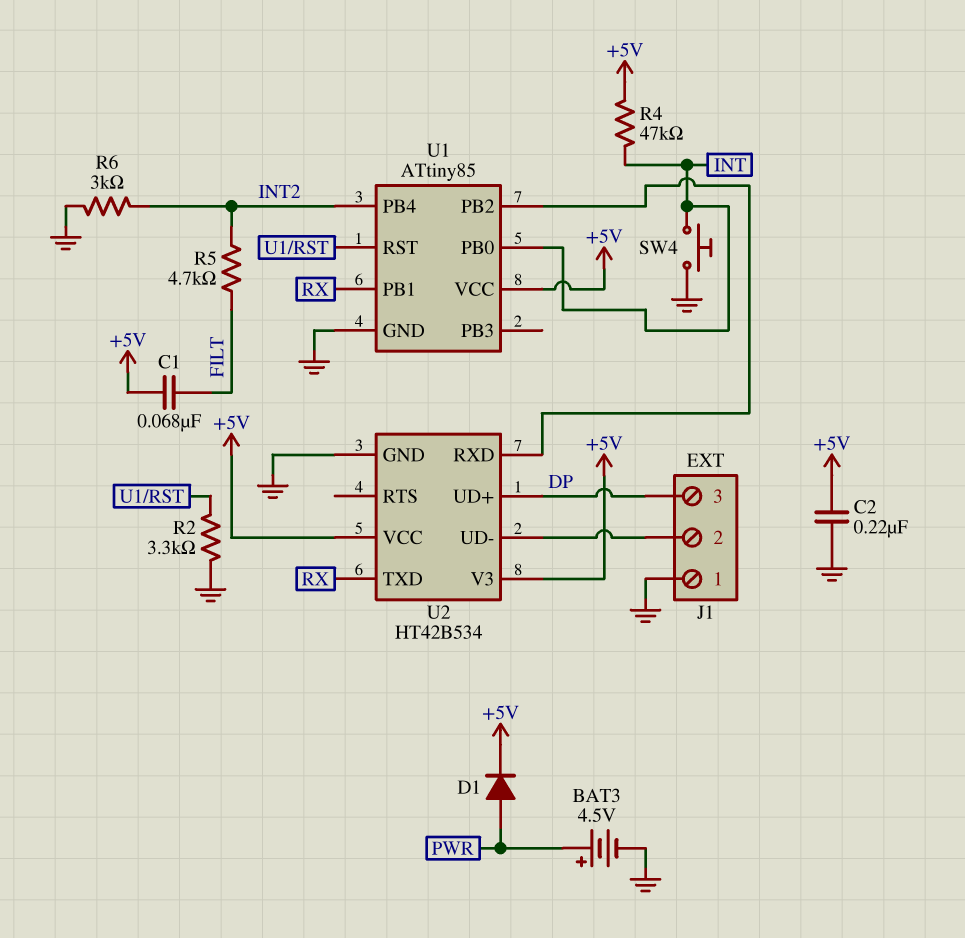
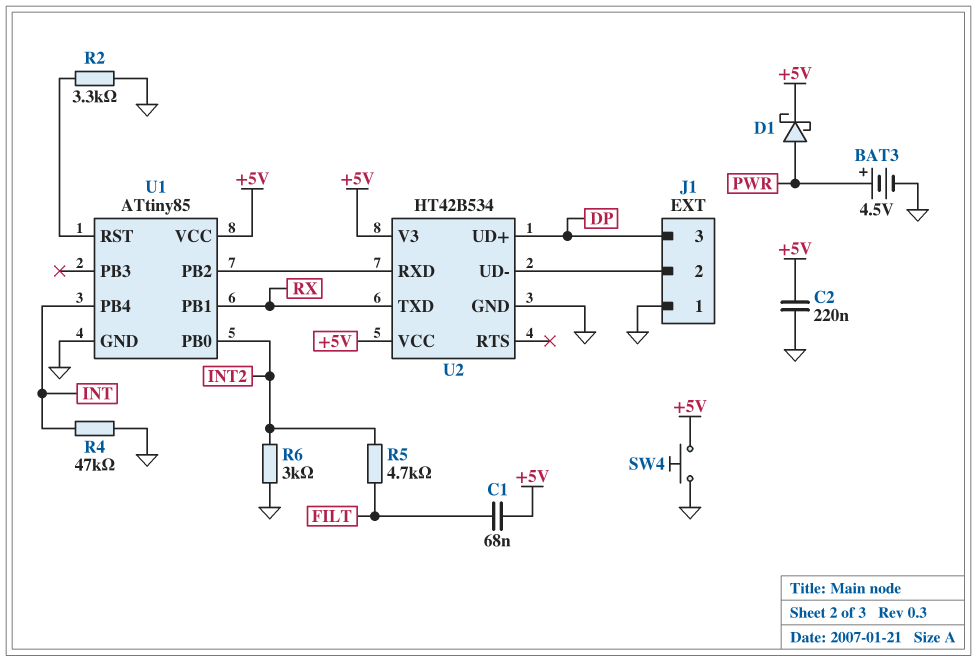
D1: diode (A PWR, K +5V) -> schottky (A PWR, K +5V)
R4: 47k (+5V, INT) -> 47k (GND, INT)
SW4: button (GND, INT) -> button (+5V, GND)
U1 pin PB0: INT -> INT2
U1 pin PB4: INT2 -> INT

